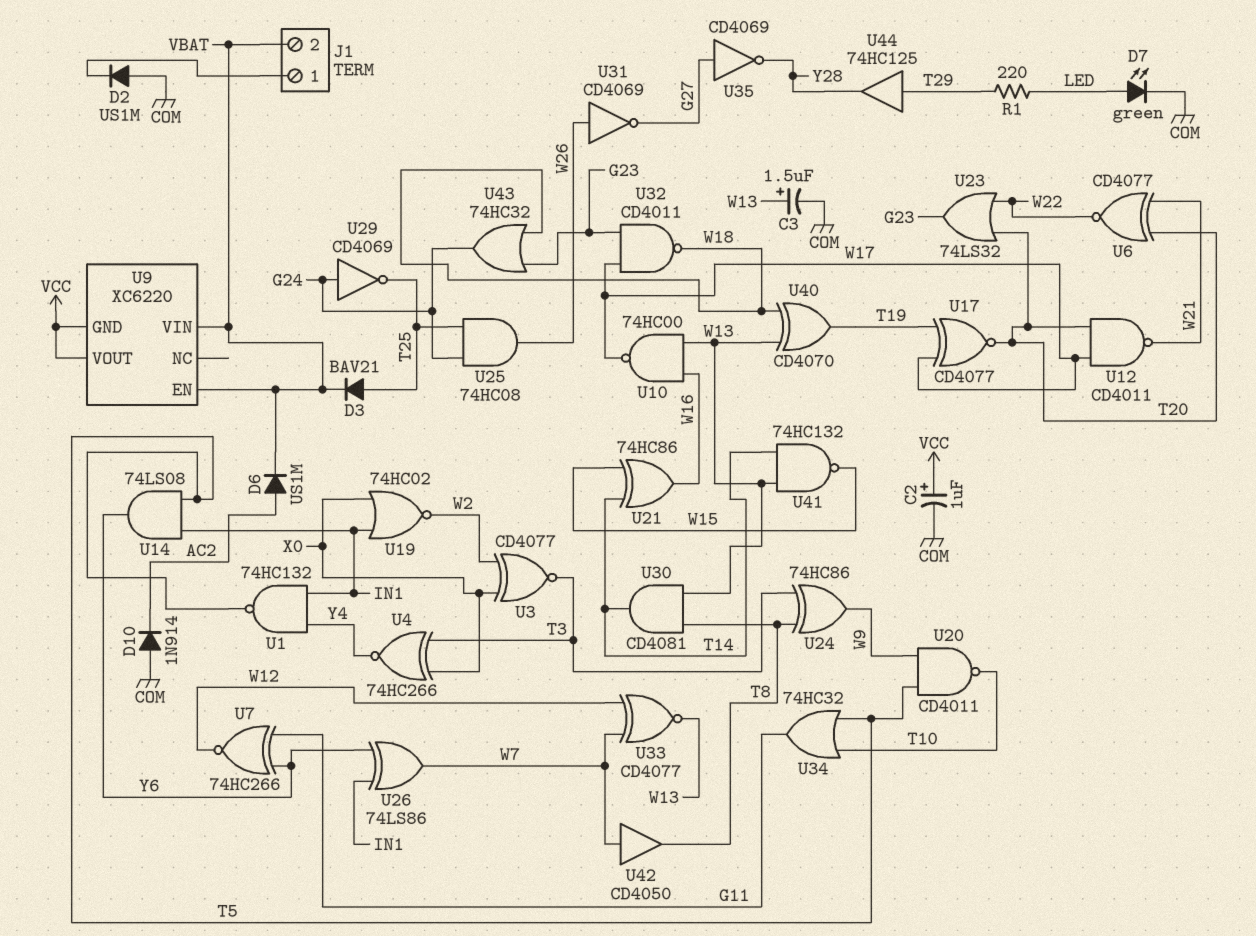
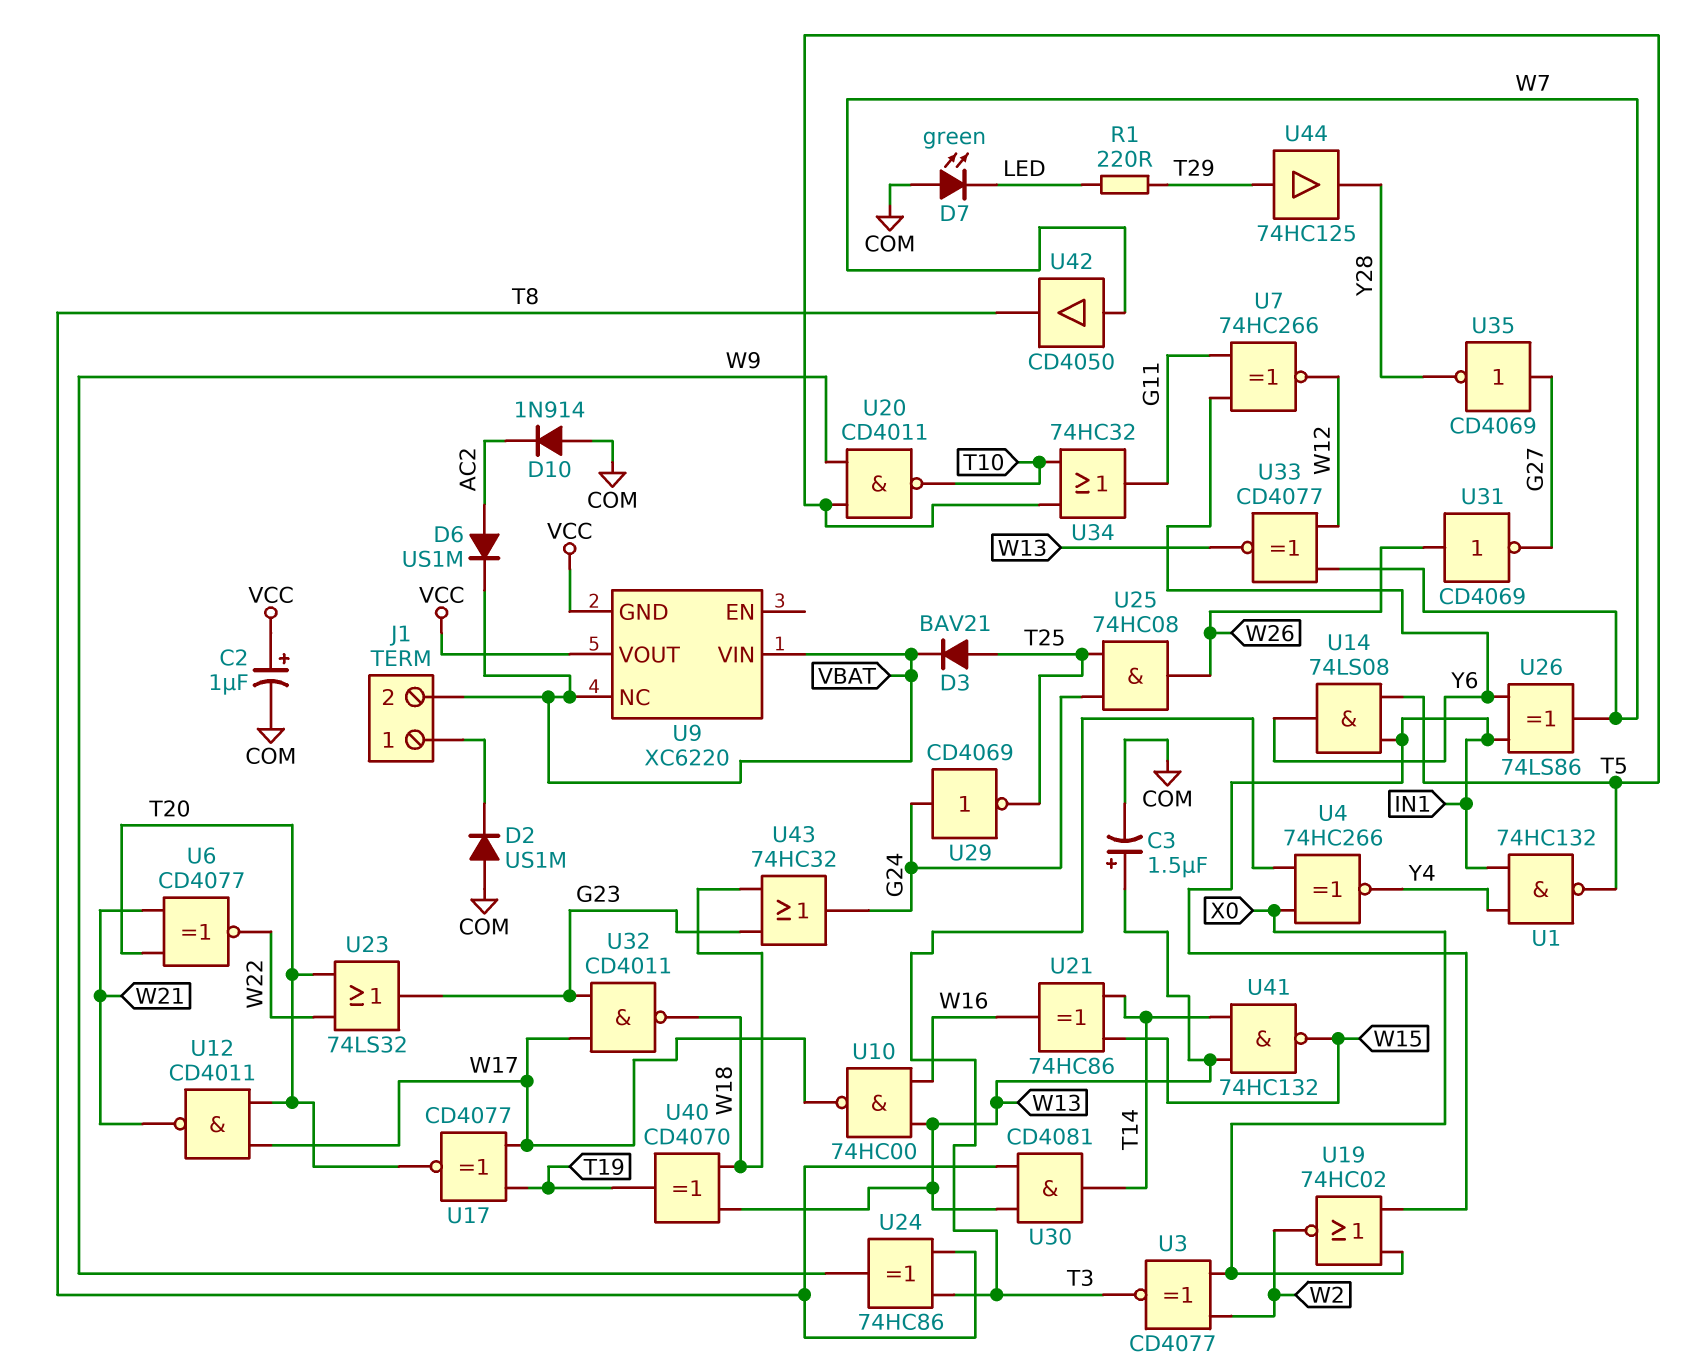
D7: LED green (A LED, K COM) -> LED green (A COM, K LED)
U9 pin EN: VBAT -> none
U9 pin NC: none -> VBAT

